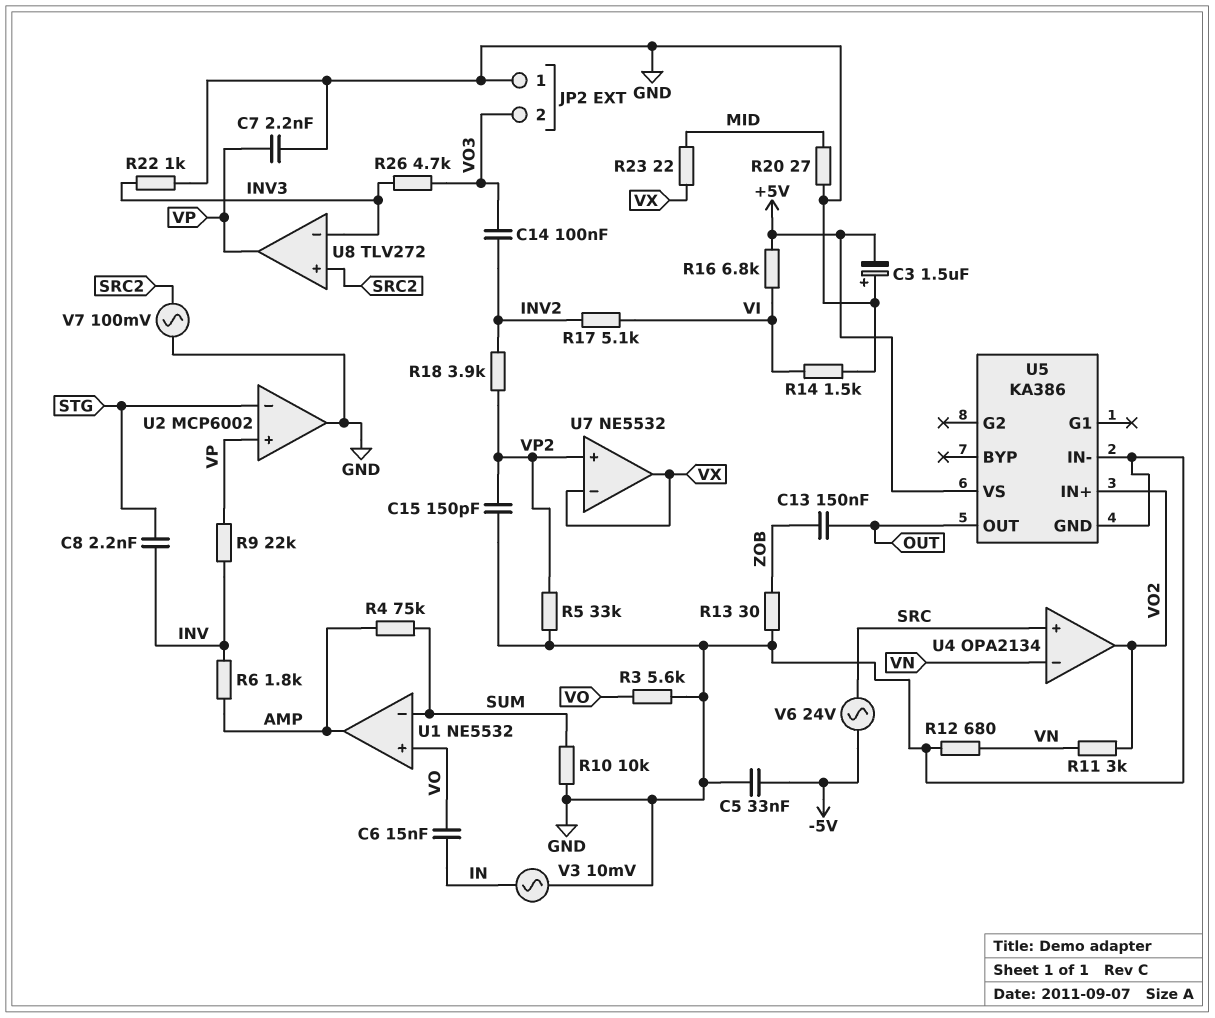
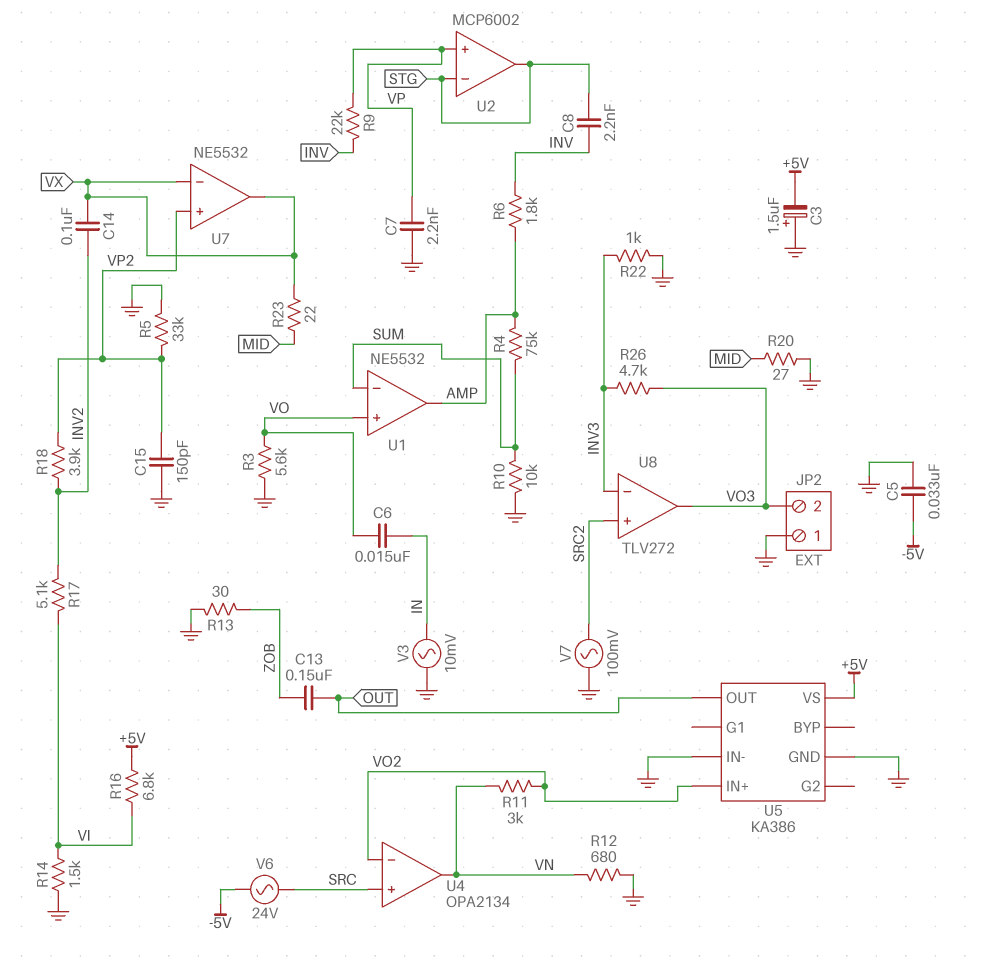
C14: 100nF (INV2, VO3) -> 100nF (INV2, VX)
U2 pin out: GND -> STG
U4 pin in-: VN -> VO2
U4 pin out: VO2 -> VN
U8 pin out: VP -> VO3

